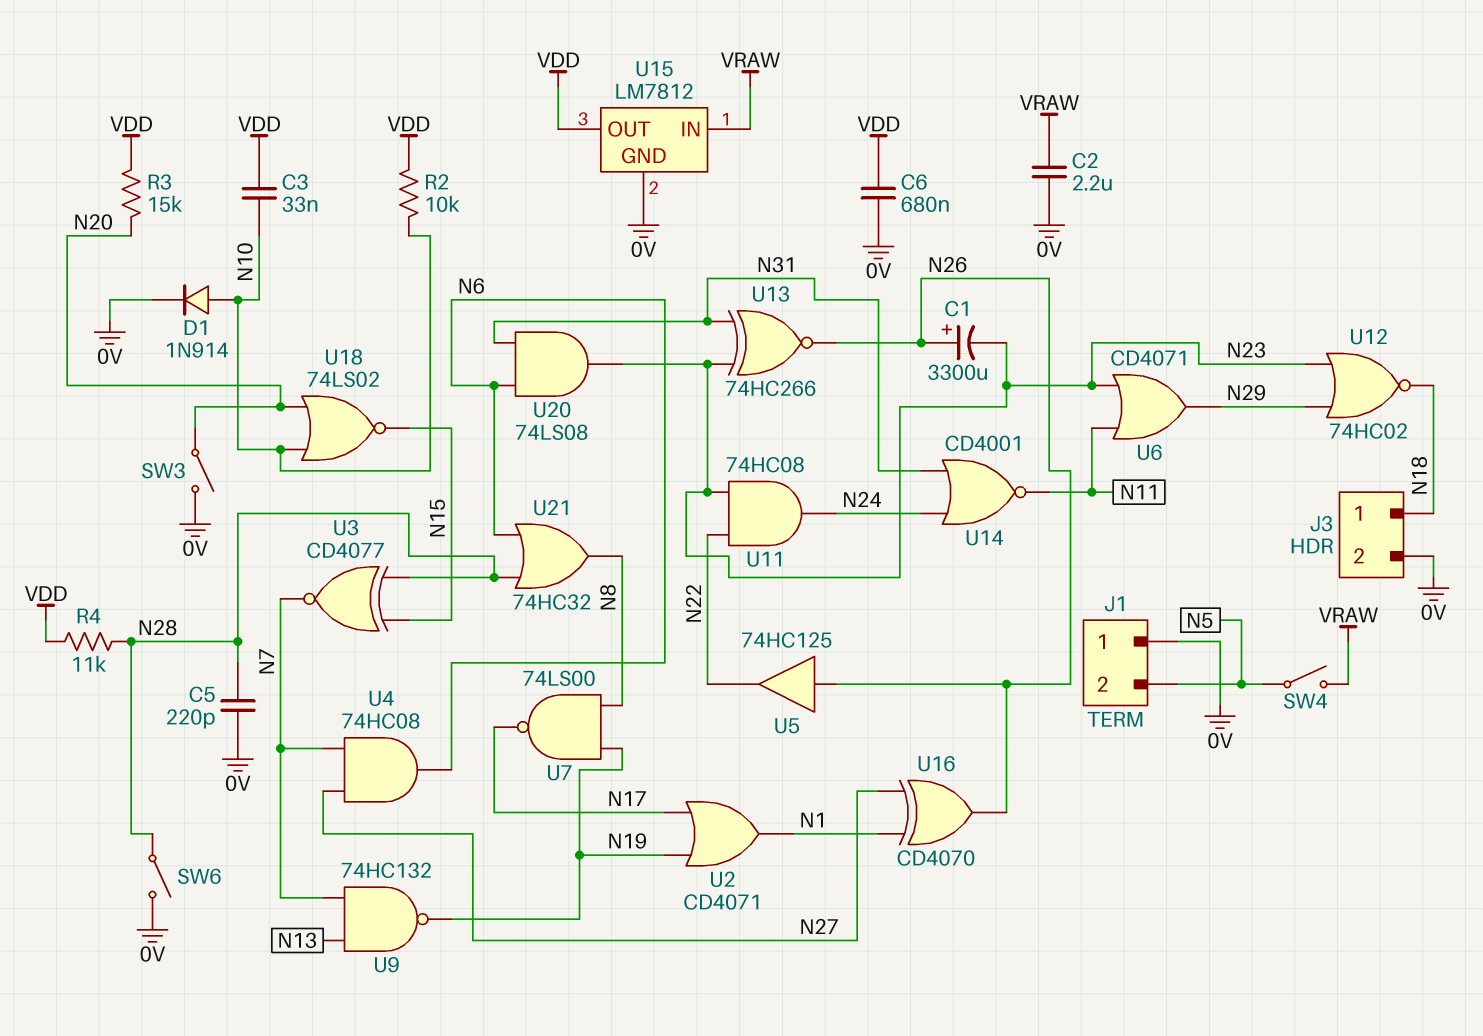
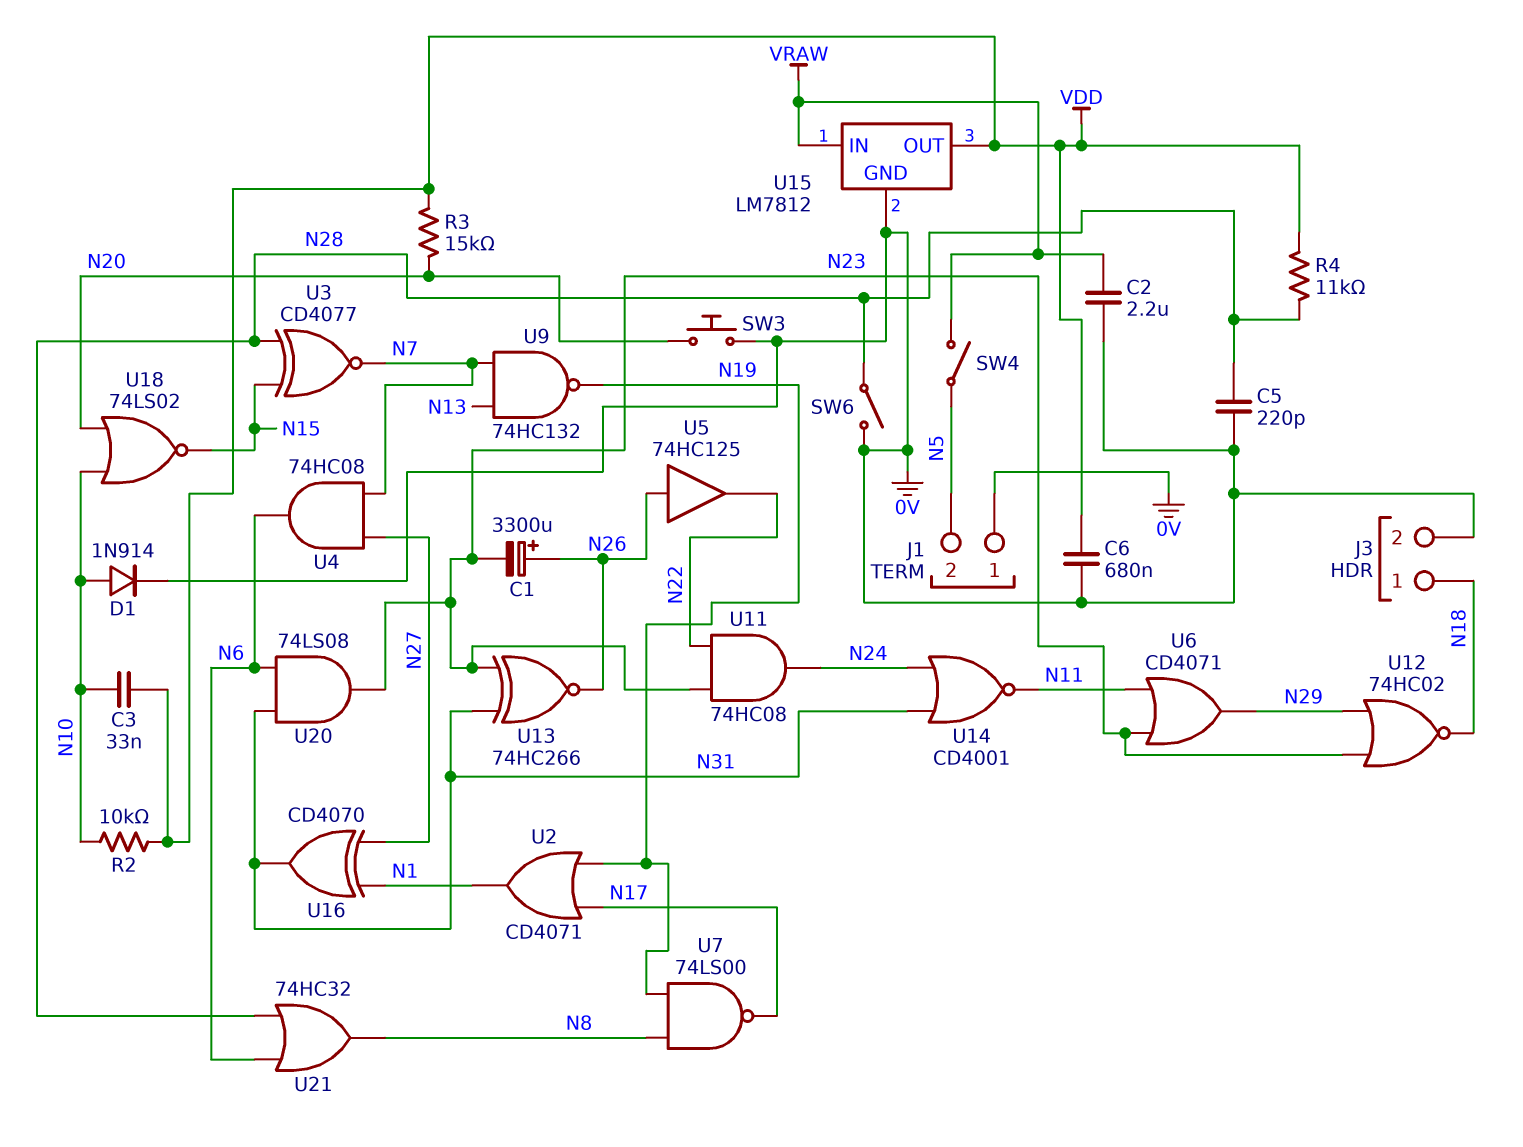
SW3: switch (0V, N20) -> button (0V, N20)
U16: XOR CD4070 (in N1, in N27, out N26) -> XOR CD4070 (in N1, in N27, out N31)

